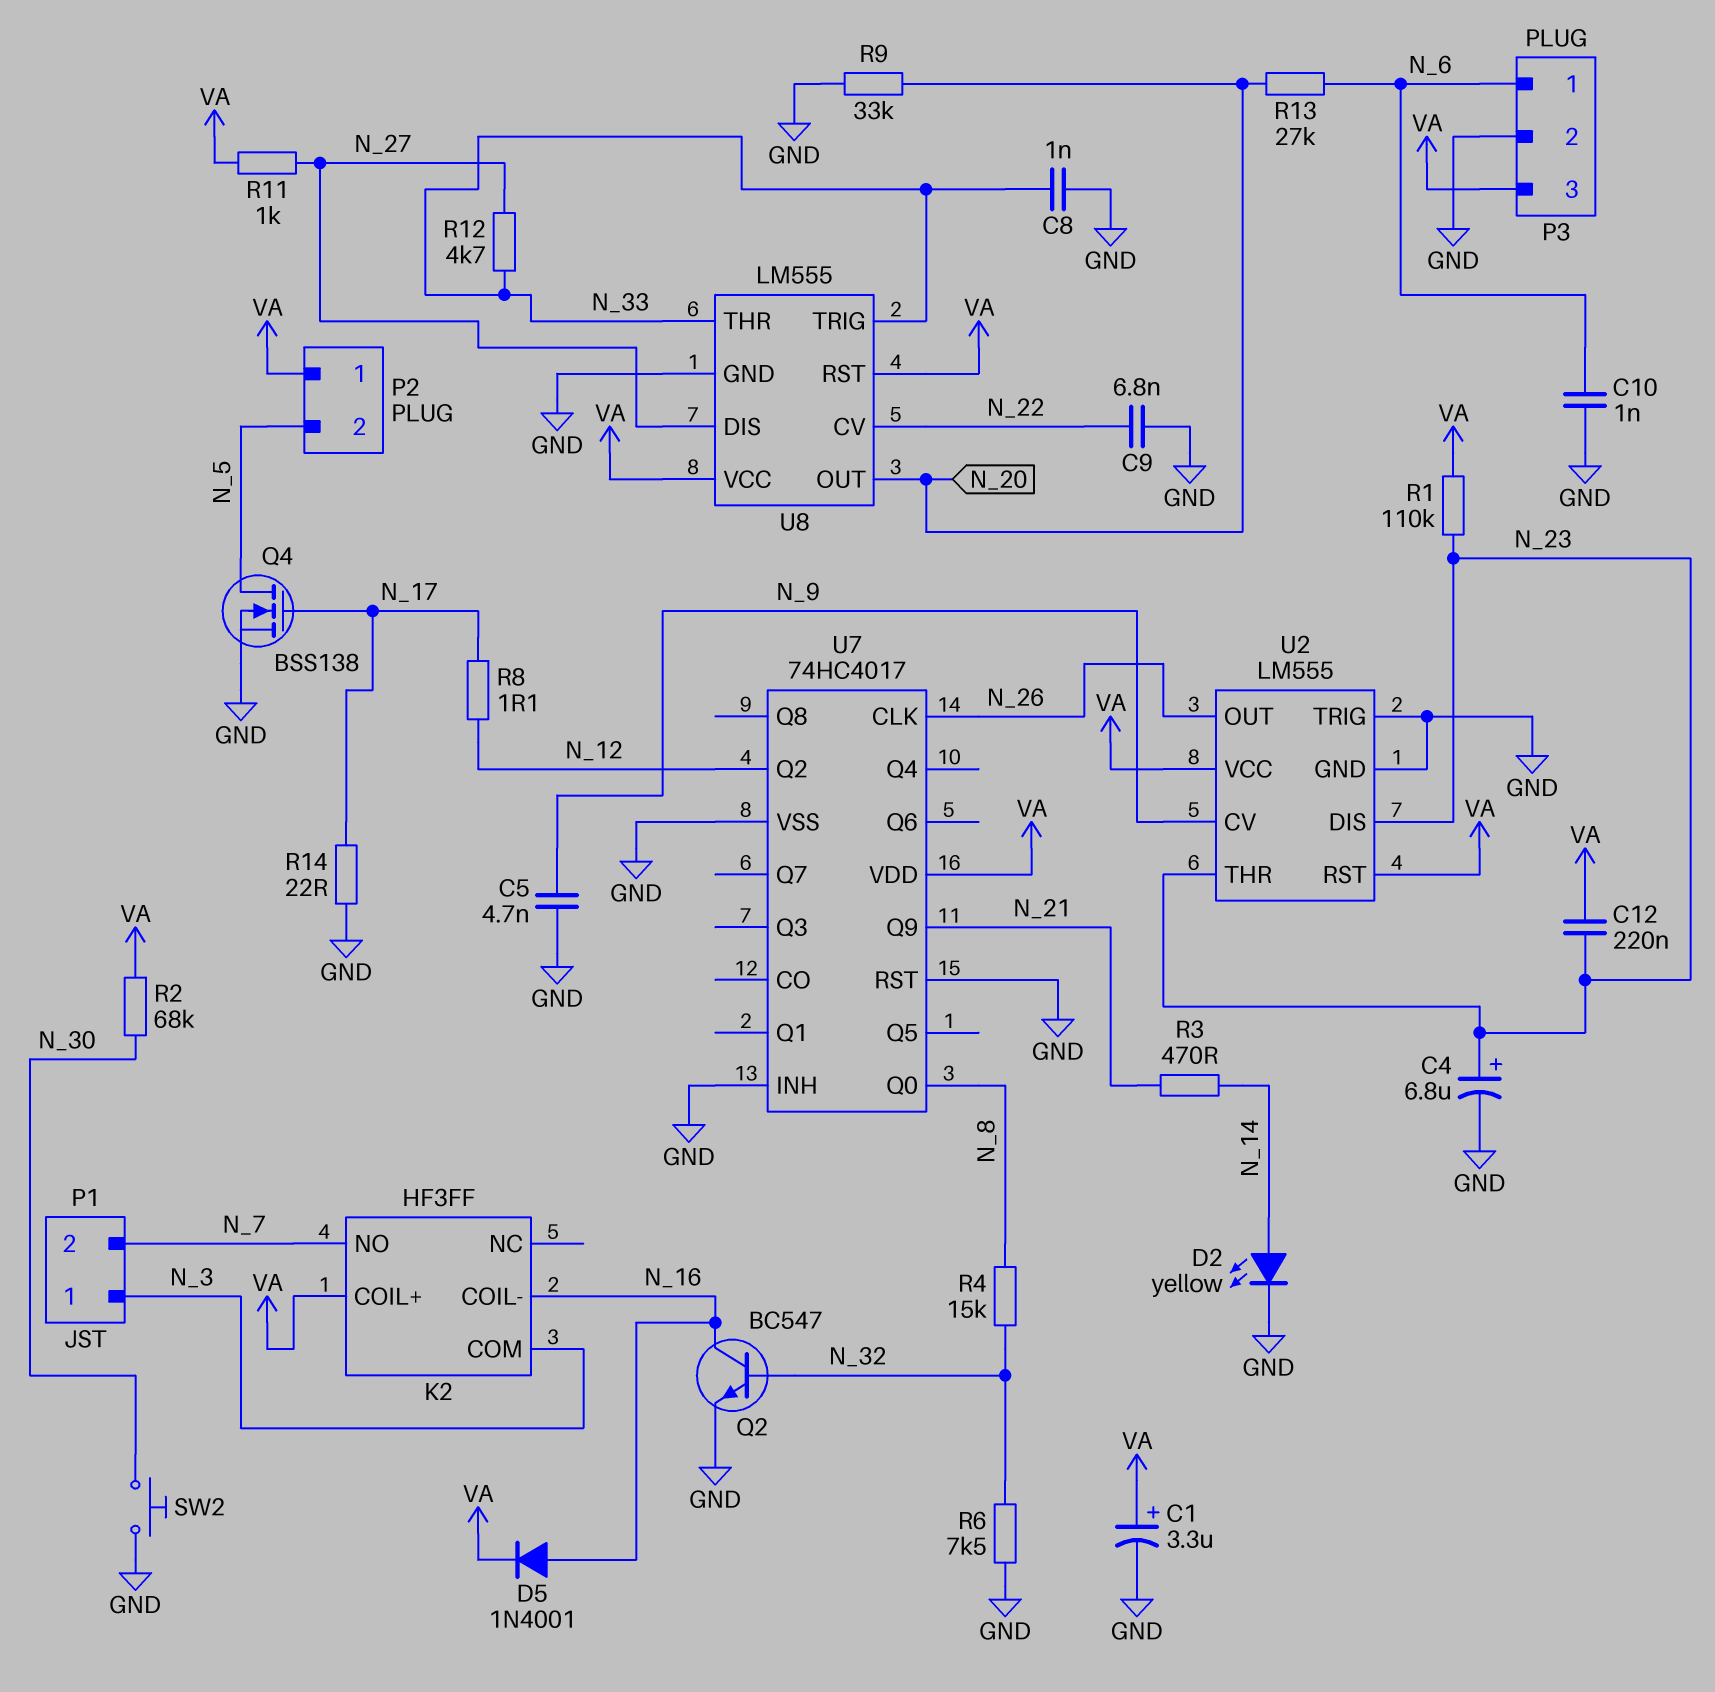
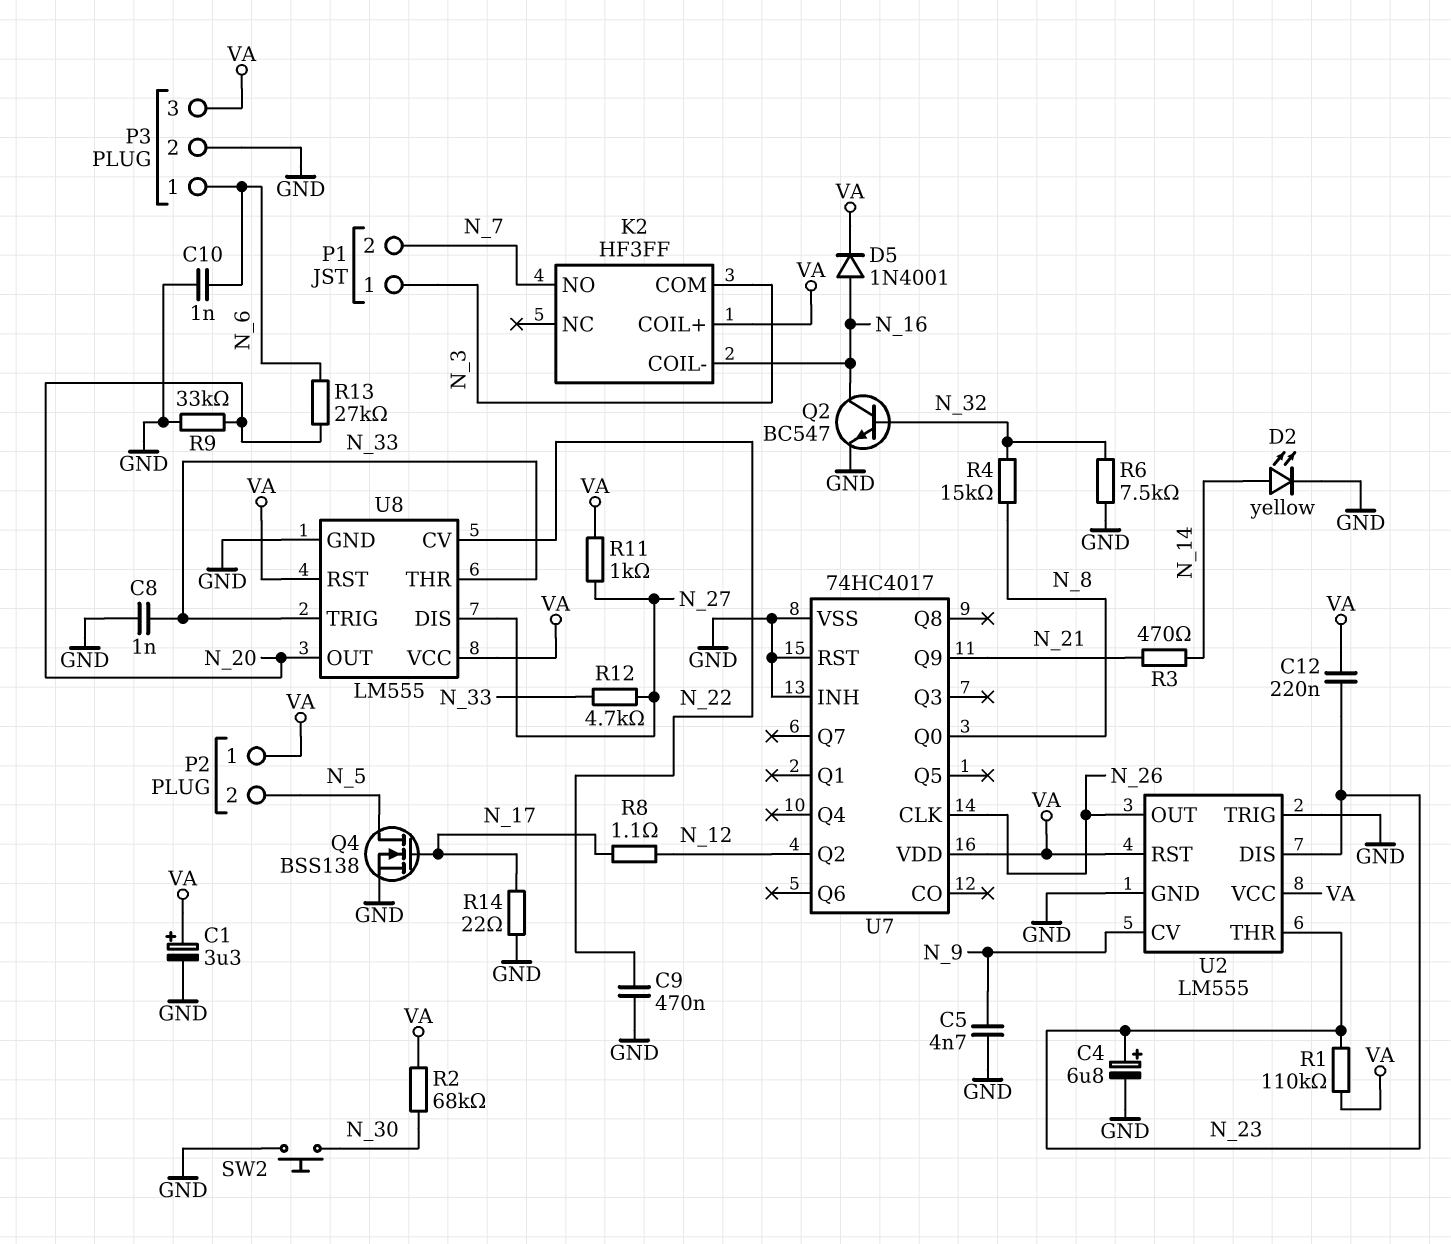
C9: 6.8nF (GND, N_22) -> 470nF (GND, N_22)

